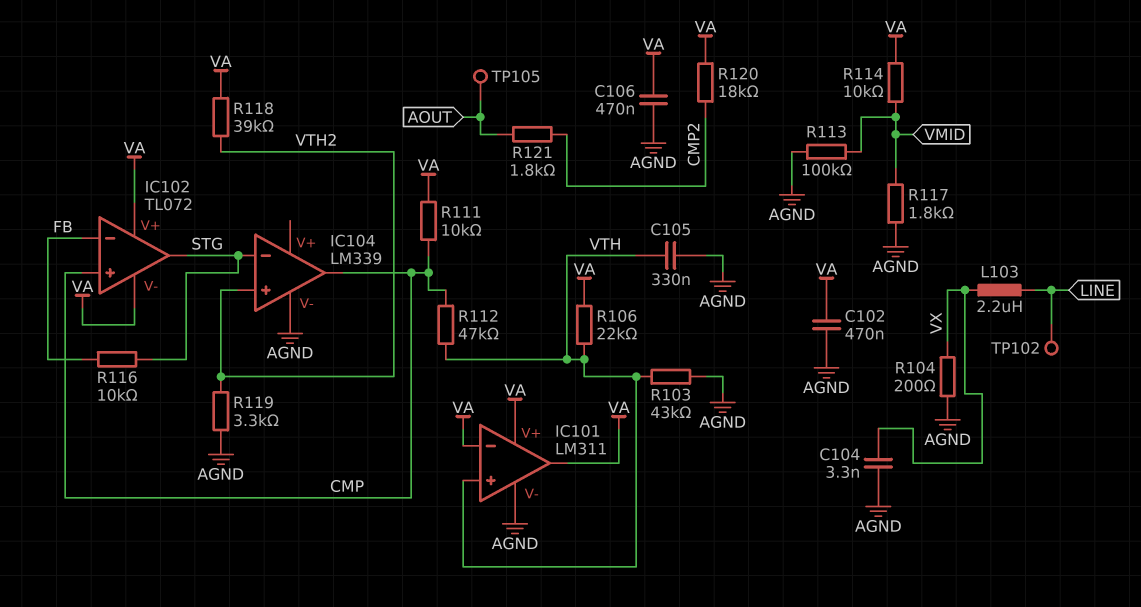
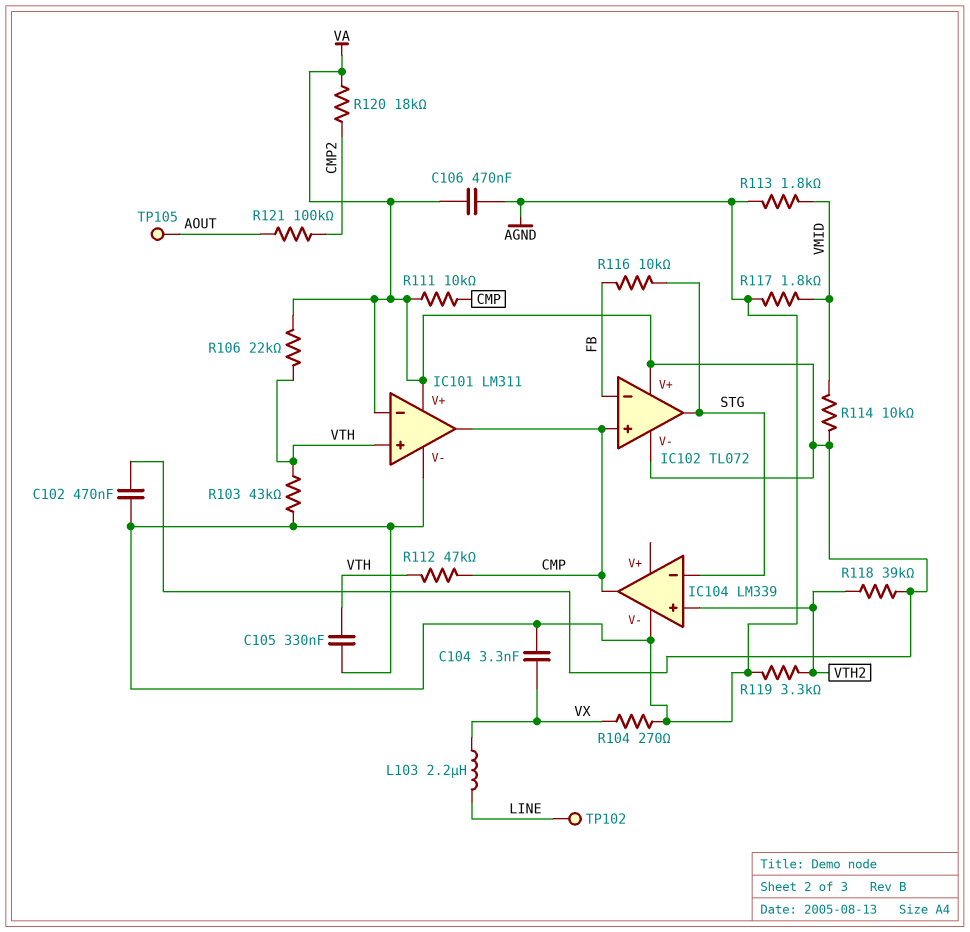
IC101 pin out: VA -> CMP
R104: 200 (AGND, VX) -> 270 (AGND, VX)
R113: 100k (AGND, VMID) -> 1.8k (AGND, VMID)
R121: 1.8k (AOUT, CMP2) -> 100k (AOUT, CMP2)

